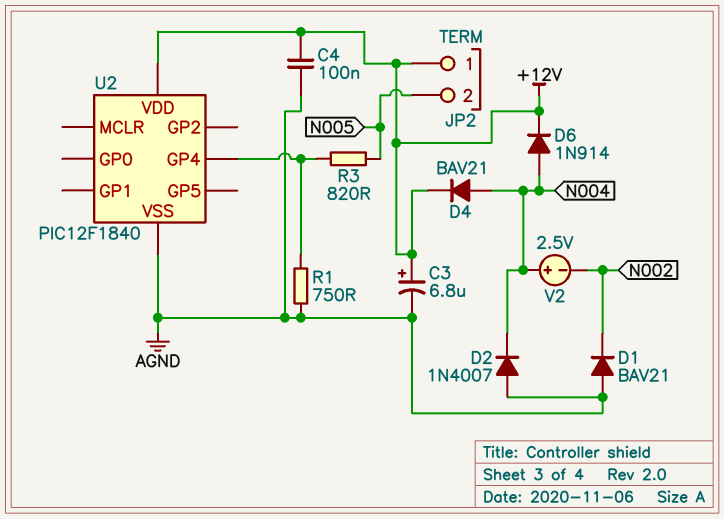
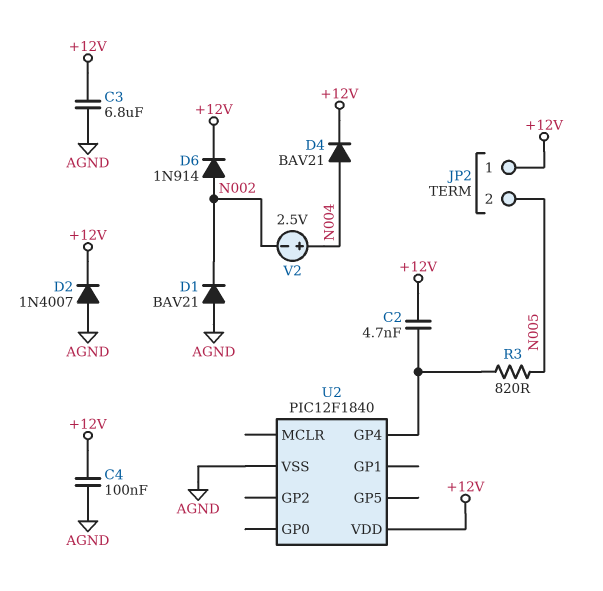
C2: none -> 4.7nF (+12V, U2/GP4)
C3: 6.8uF (plus +12V, minus AGND) -> 6.8uF (+12V, AGND)
D2: diode 1N4007 (A AGND, K N004) -> diode 1N4007 (A AGND, K +12V)
D6: diode 1N914 (A N004, K +12V) -> diode 1N914 (A N002, K +12V)
R1: 750 (AGND, U2/GP4) -> none

